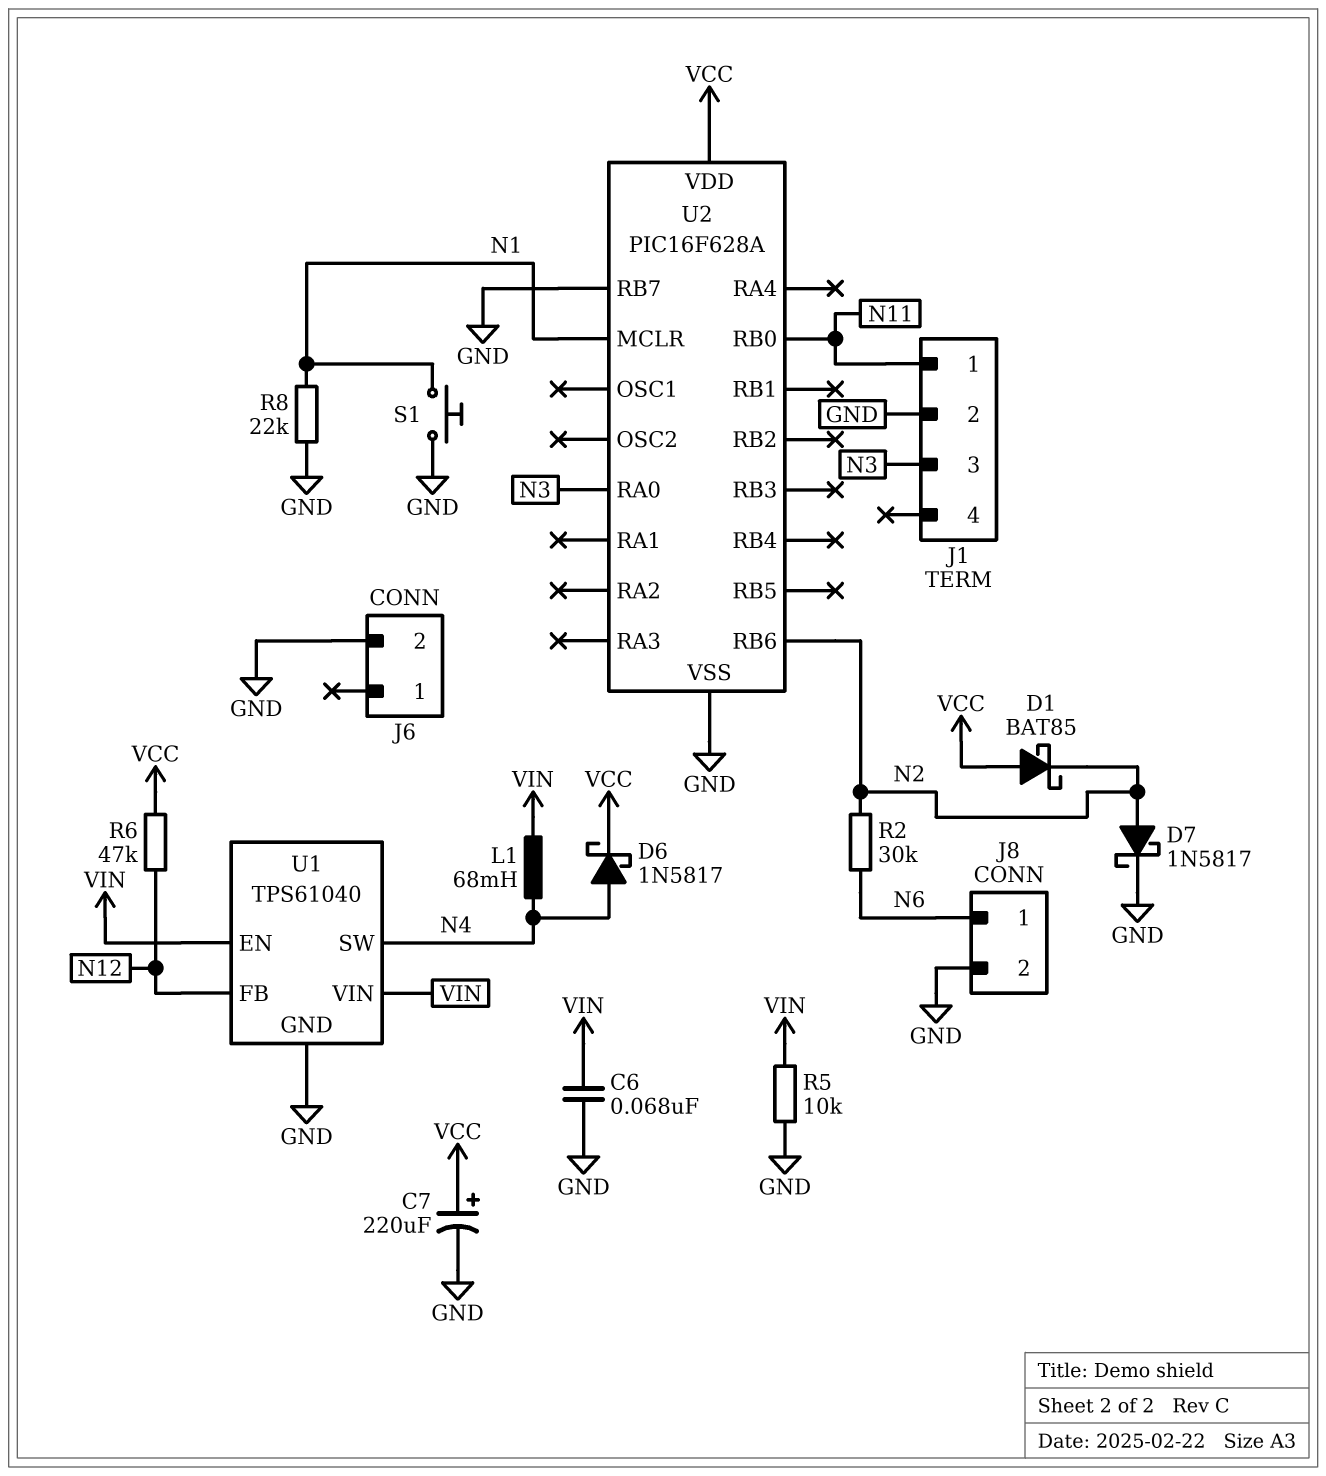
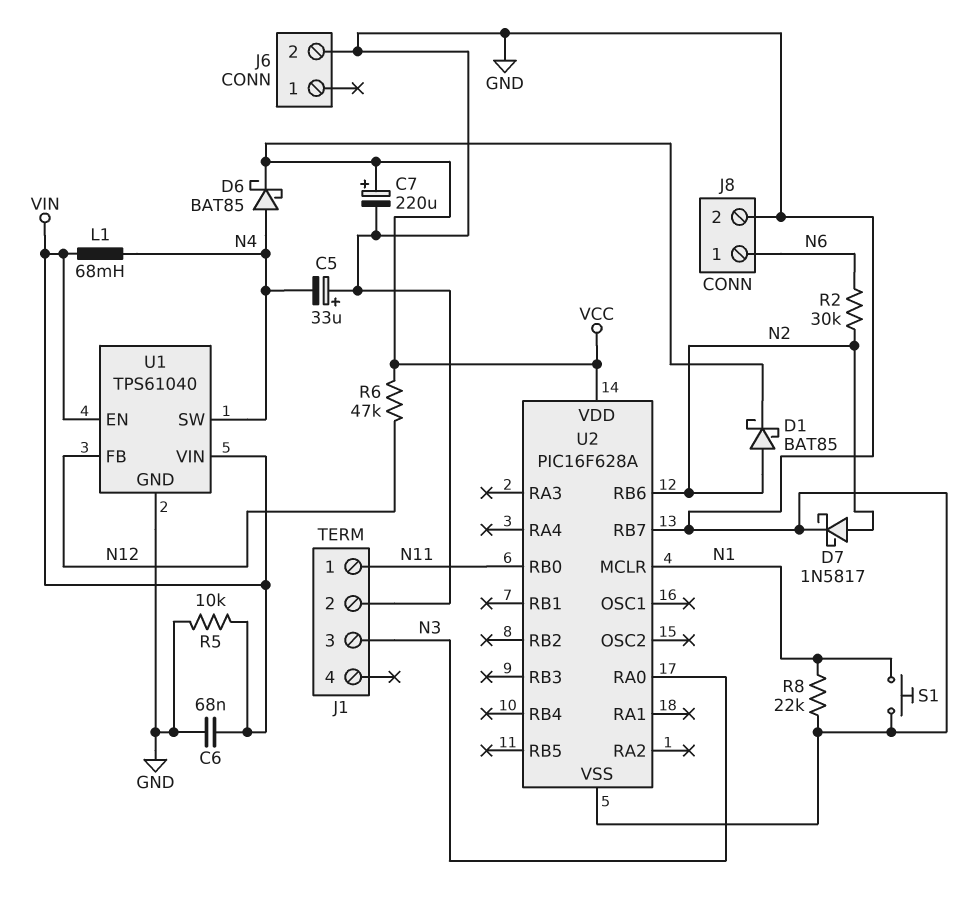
C5: none -> 33uF (plus GND, minus N4)
D1: schottky BAT85 (A VCC, K N2) -> schottky BAT85 (A N2, K VCC)
D6: schottky 1N5817 (A N4, K VCC) -> schottky BAT85 (A N4, K VCC)

